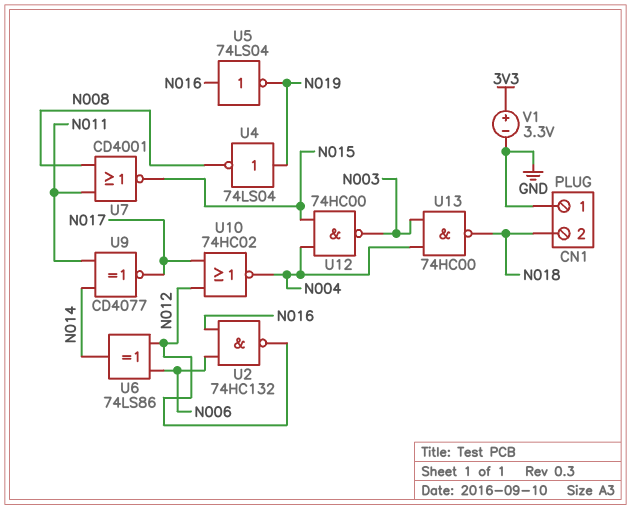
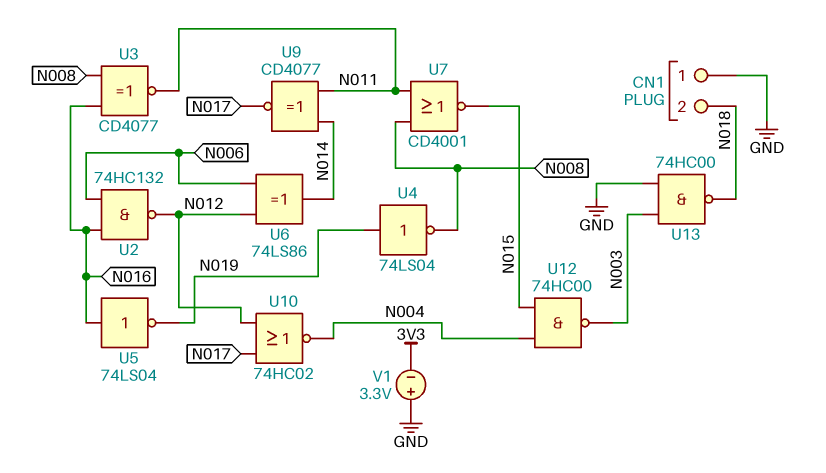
U3: none -> XNOR CD4077 (in N008, in N016, out N011)
U13: NAND 74HC00 (in N003, in N004, out N018) -> NAND 74HC00 (in GND, in N003, out N018)
V1: 3.3V (plus 3V3, minus GND) -> 3.3V (plus GND, minus 3V3)

